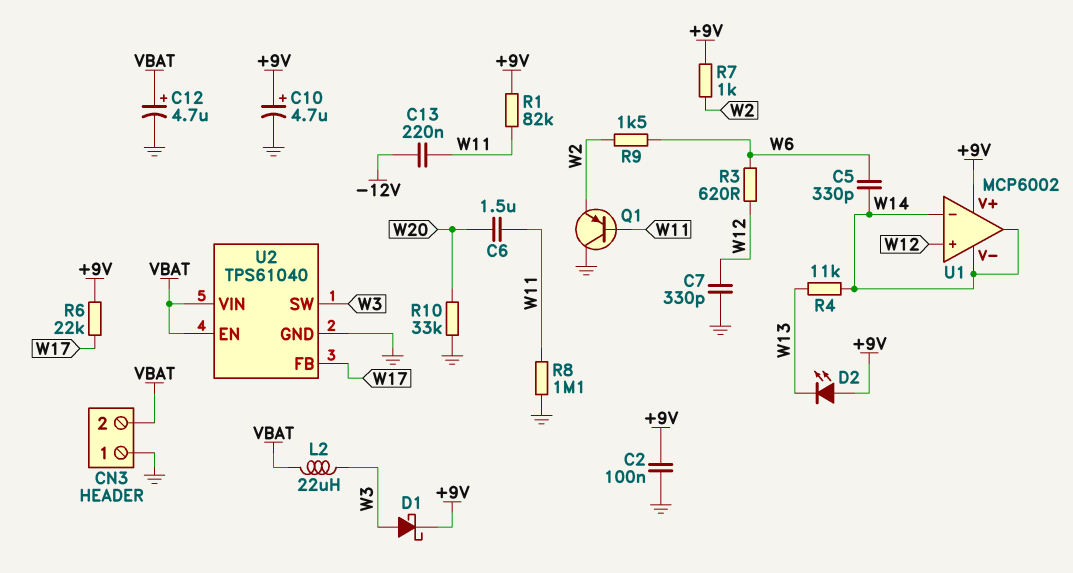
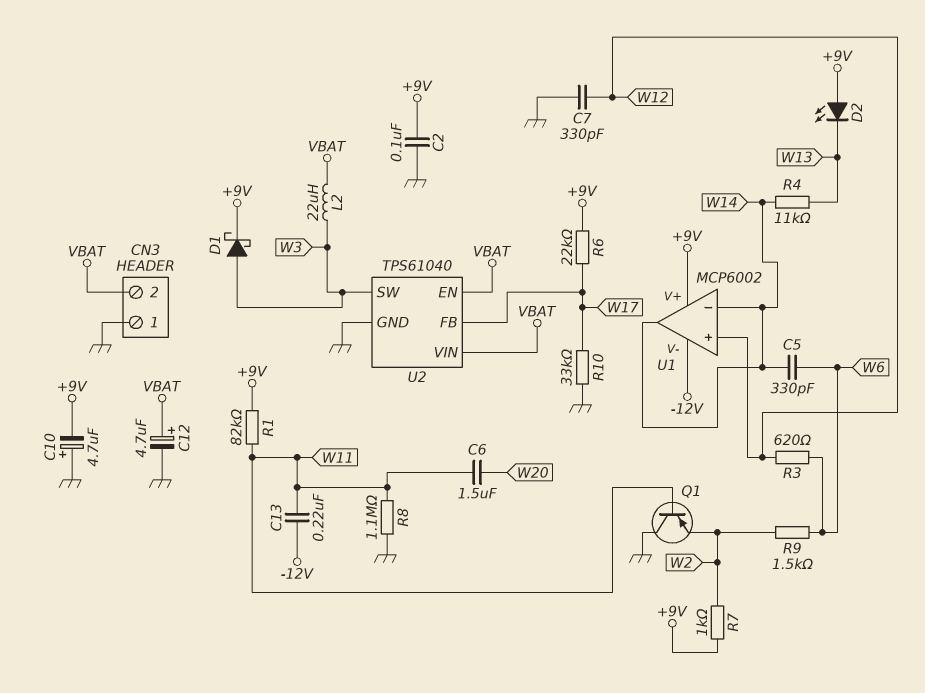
C10: 4.7uF (plus +9V, minus GND) -> 4.7uF (plus GND, minus +9V)
R10: 33k (GND, W20) -> 33k (GND, W17)
U1 pin V-: W14 -> -12V

